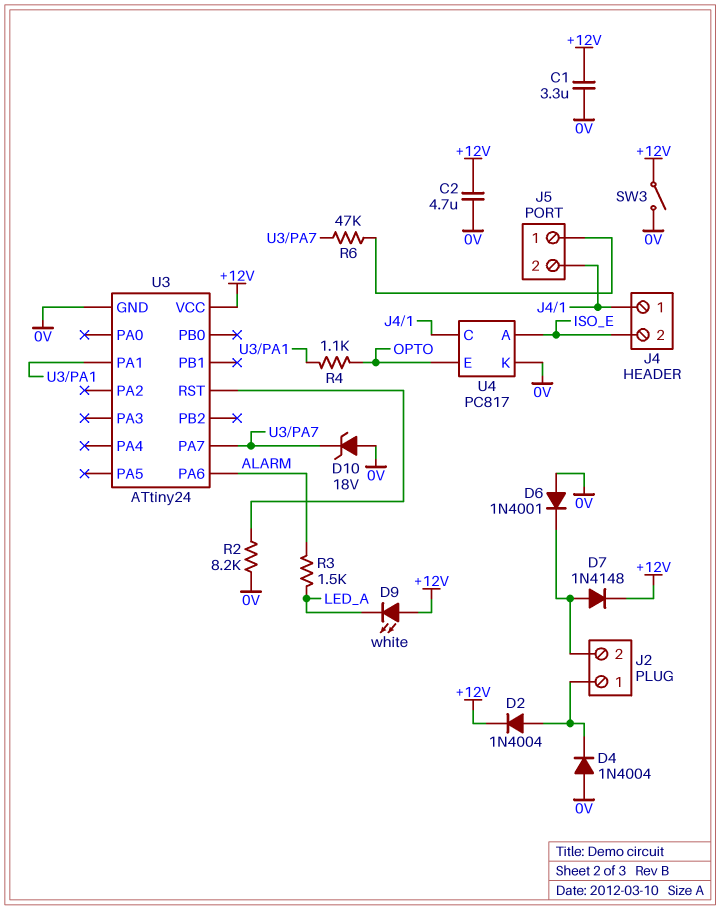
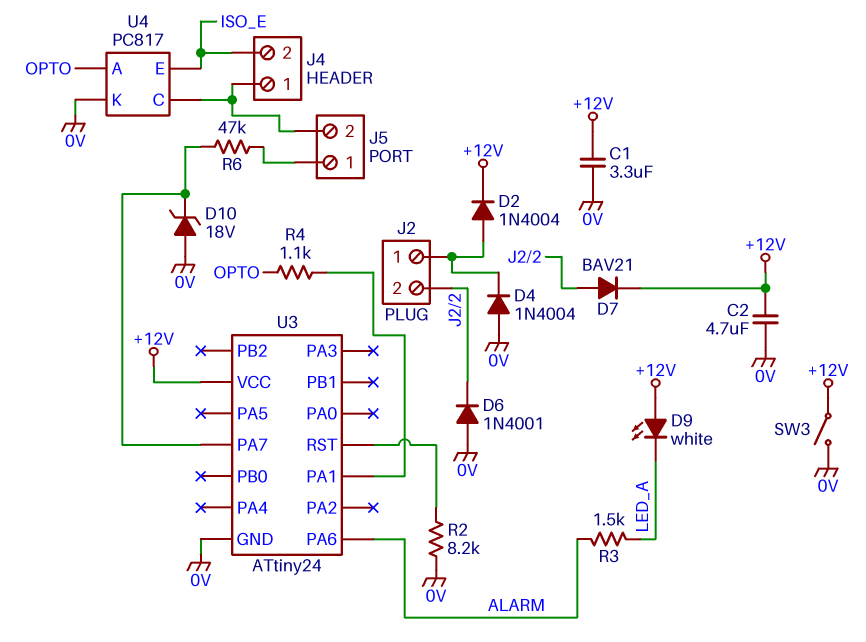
D7: diode 1N4148 (A J2/2, K +12V) -> diode BAV21 (A J2/2, K +12V)
U4 pin A: ISO_E -> OPTO
U4 pin E: OPTO -> ISO_E

